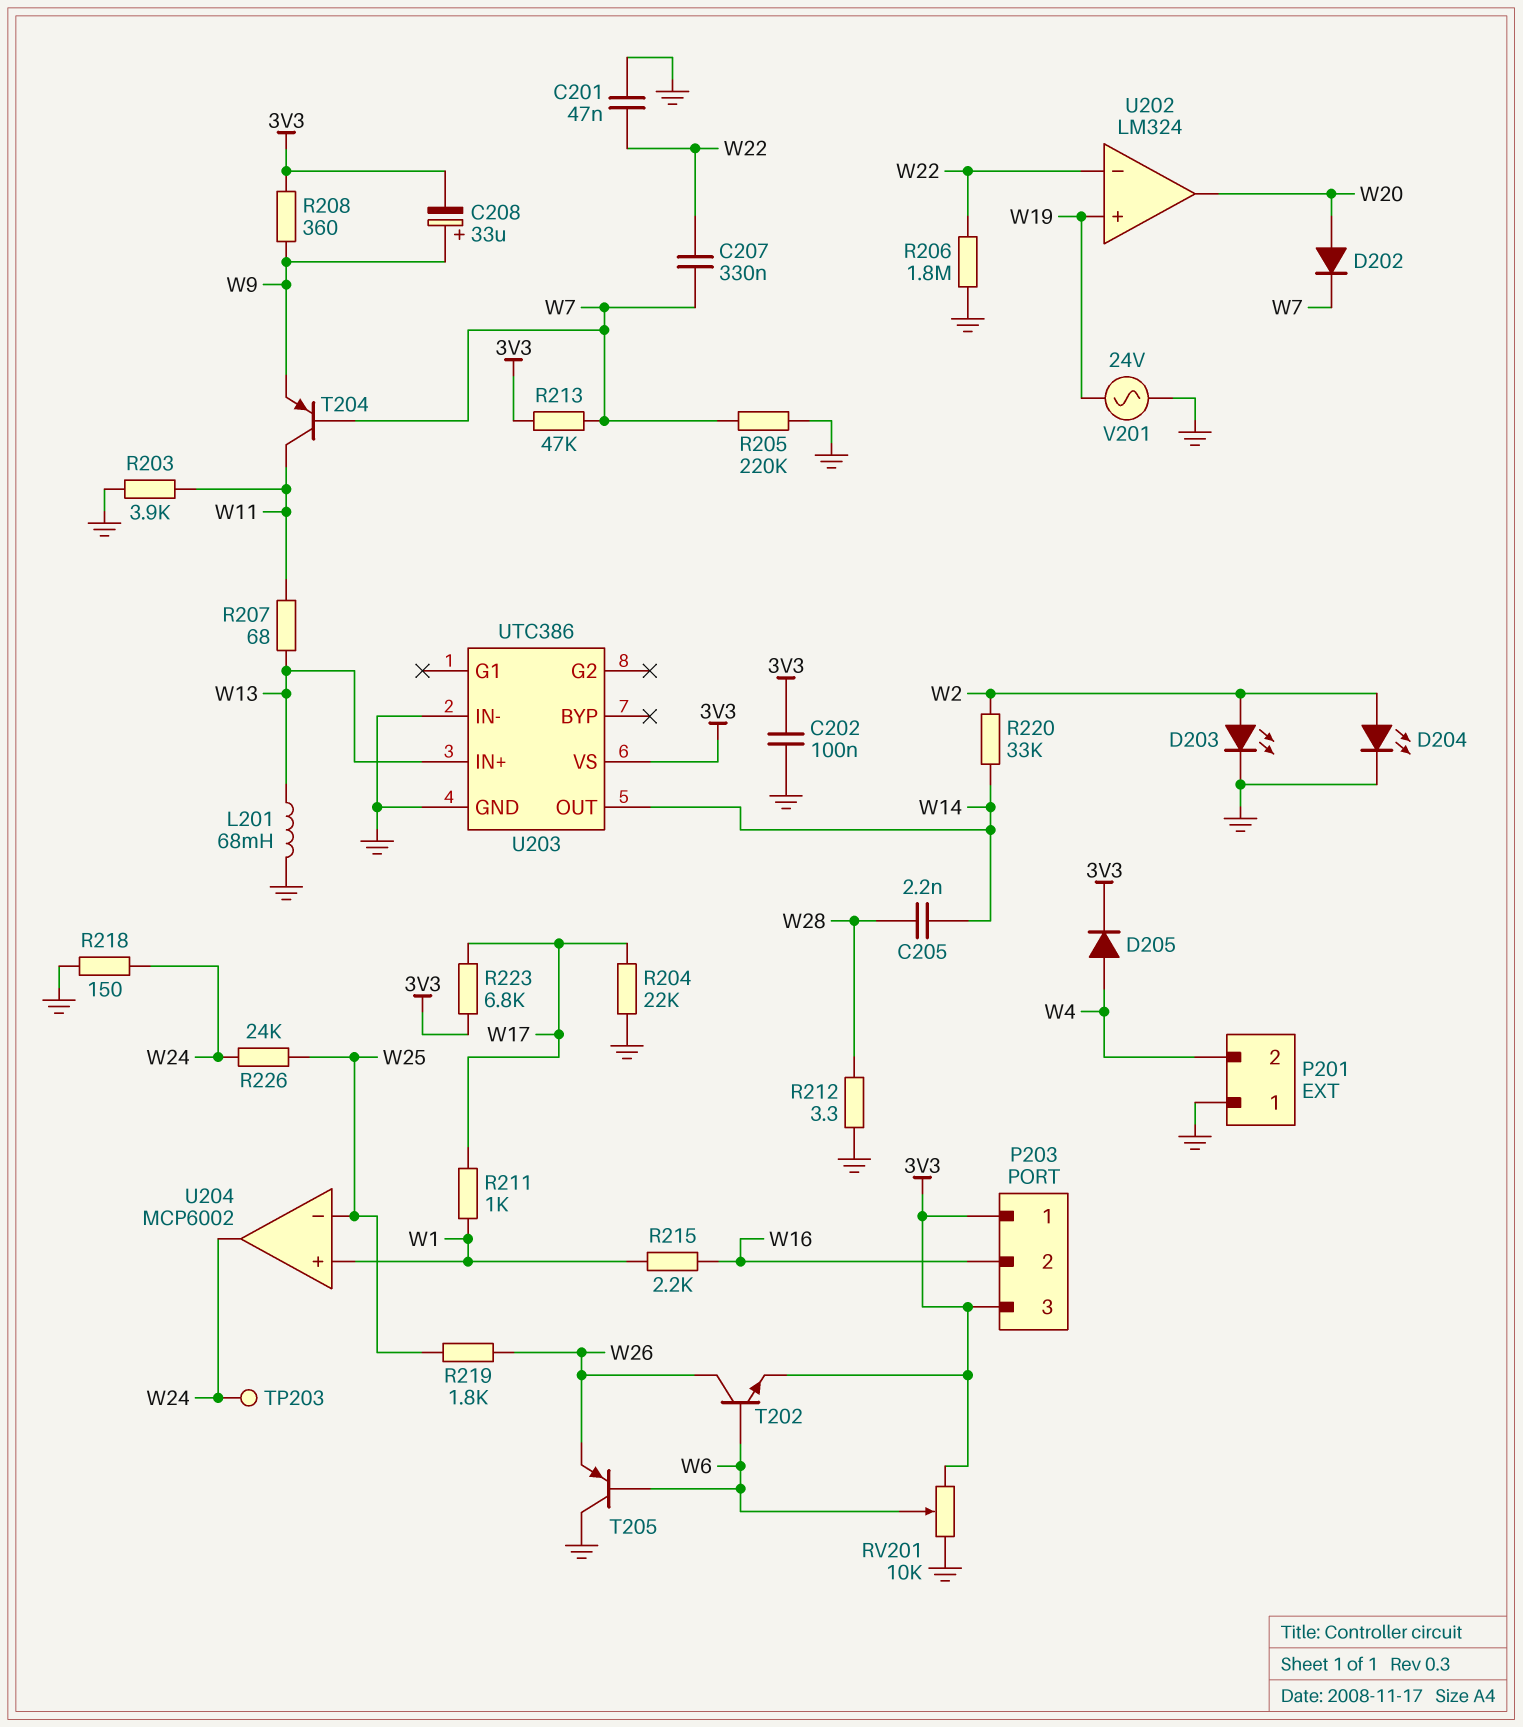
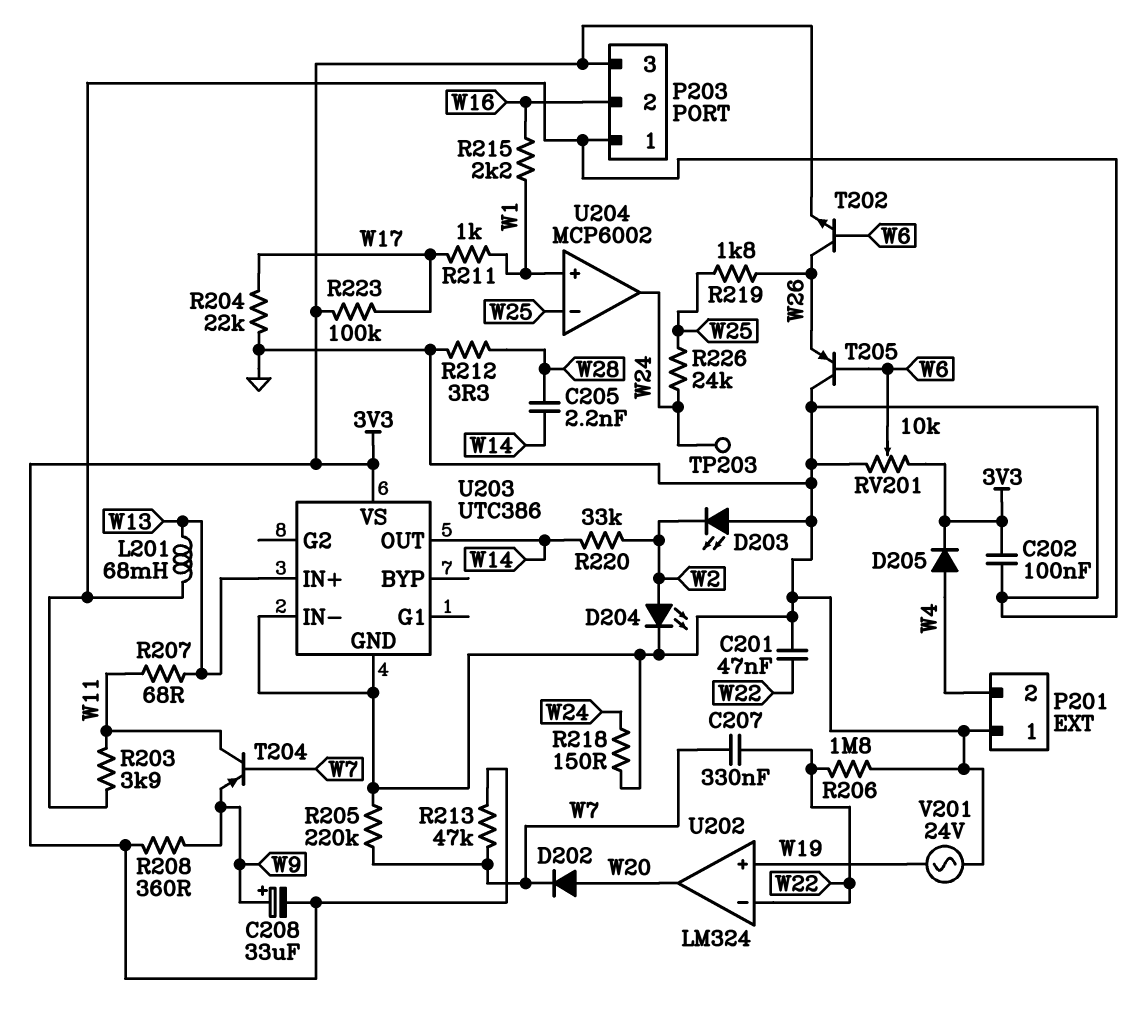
D203: LED (A W2, K GND) -> LED (A GND, K W2)
P203 pin 1: 3V3 -> GND
R223: 6.8k (3V3, W17) -> 100k (3V3, W17)

